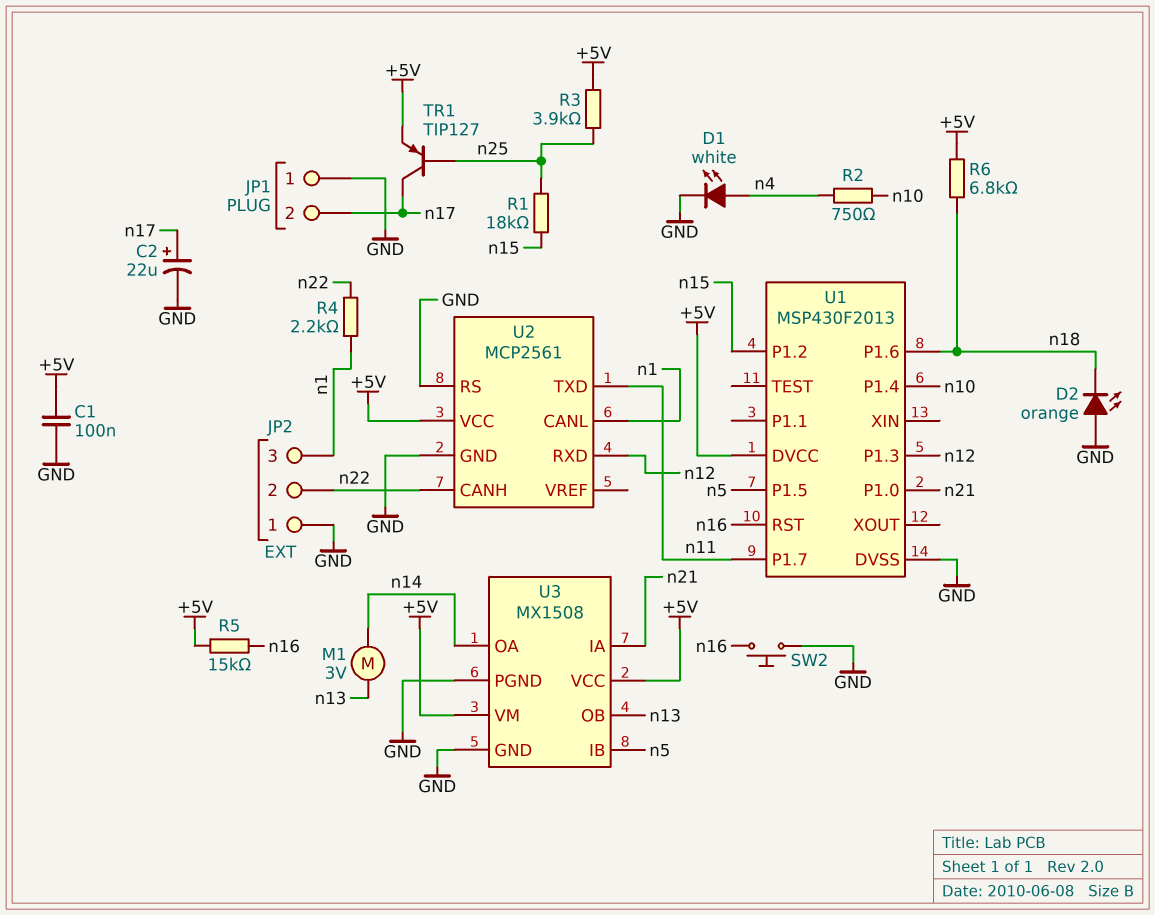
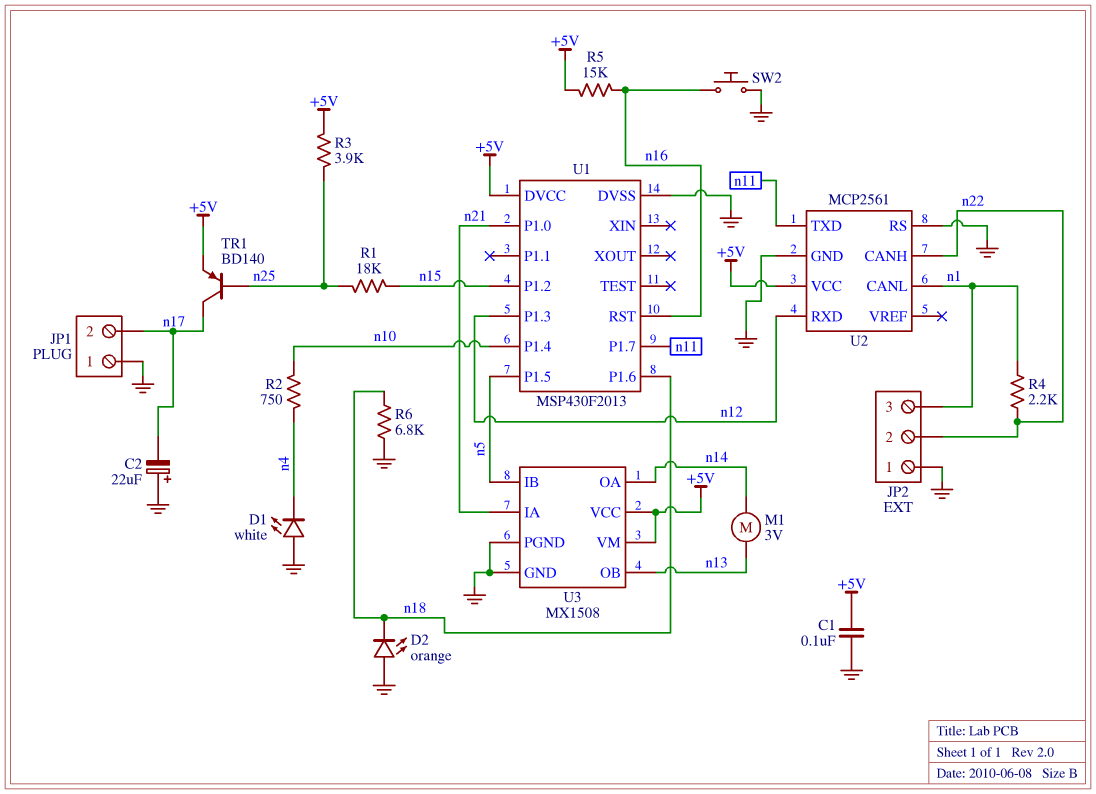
C2: 22uF (plus n17, minus GND) -> 22uF (plus GND, minus n17)
D1: LED white (A n4, K GND) -> LED white (A GND, K n4)
R6: 6.8k (+5V, n18) -> 6.8k (GND, n18)
TR1: PNP TIP127 (B n25, C n17, E +5V) -> PNP BD140 (B n25, C n17, E +5V)

